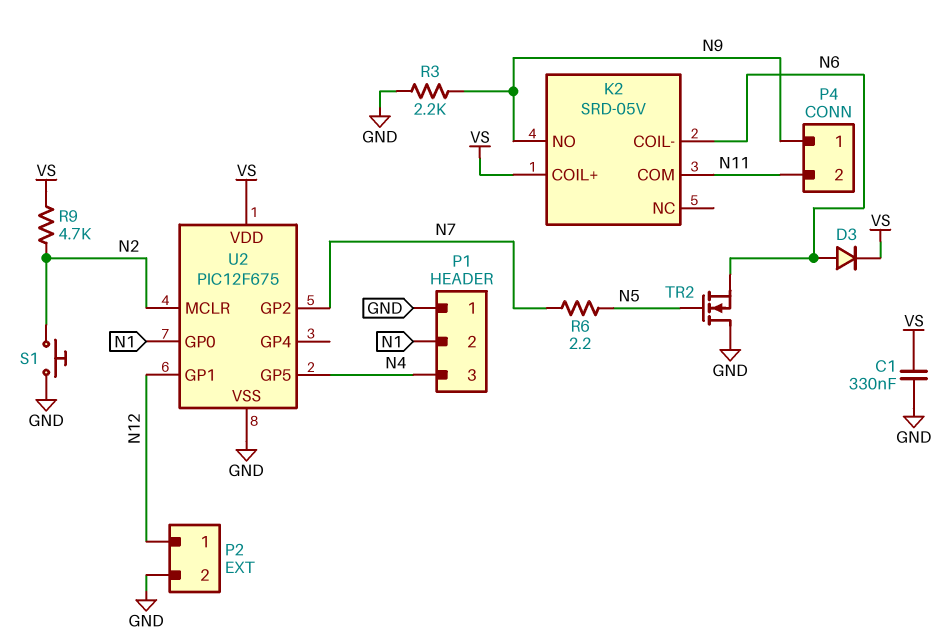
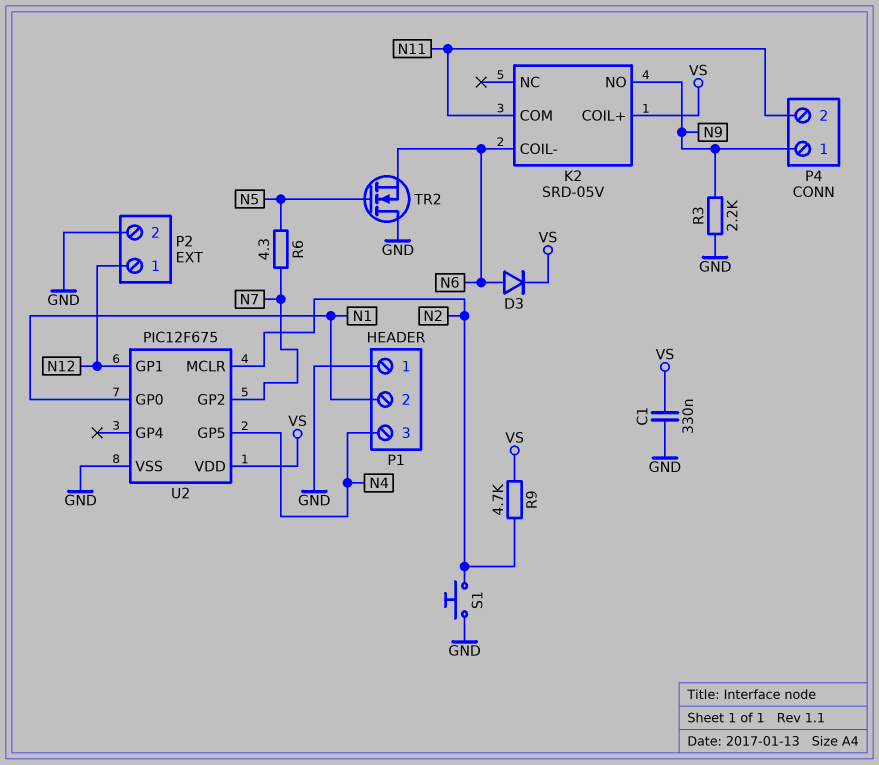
R6: 2.2 (N5, N7) -> 4.3 (N5, N7)

